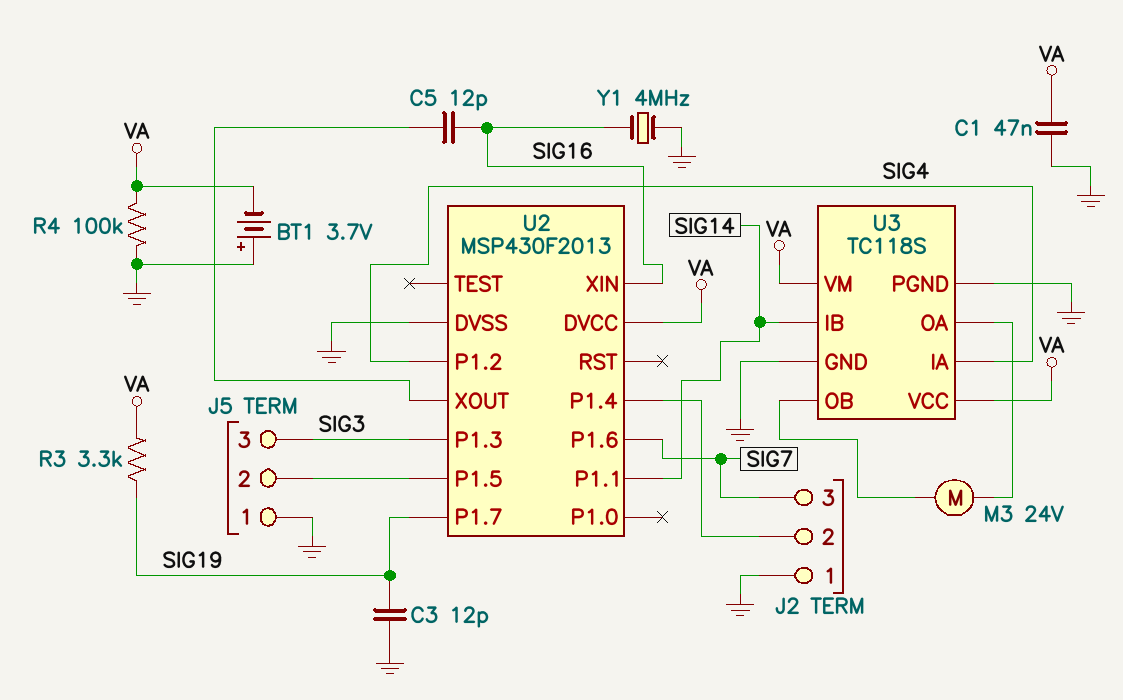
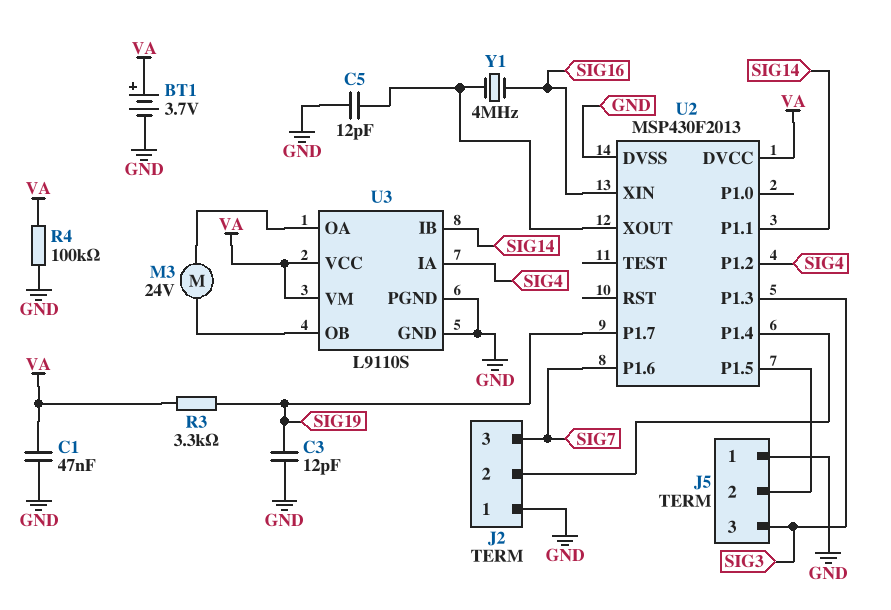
BT1: 3.7V (plus GND, minus VA) -> 3.7V (plus VA, minus GND)
C5: 12pF (SIG16, U2/XOUT) -> 12pF (GND, U2/XOUT)
U3: TC118S -> L9110S
Y1: 4MHz (GND, SIG16) -> 4MHz (SIG16, U2/XOUT)

